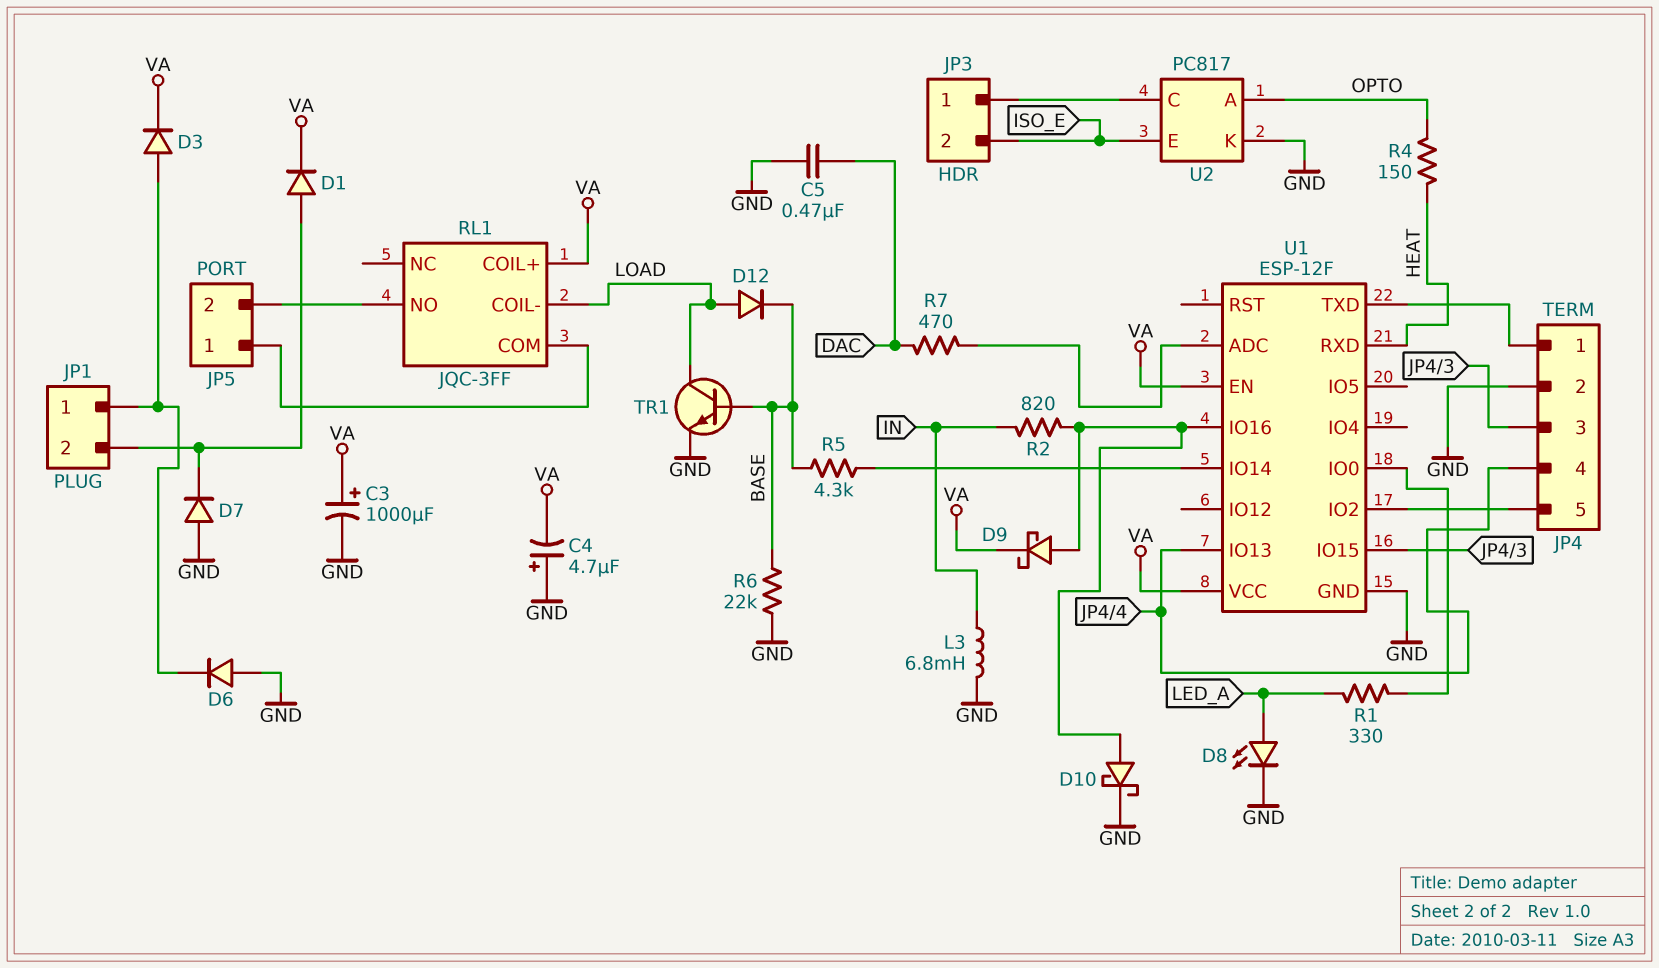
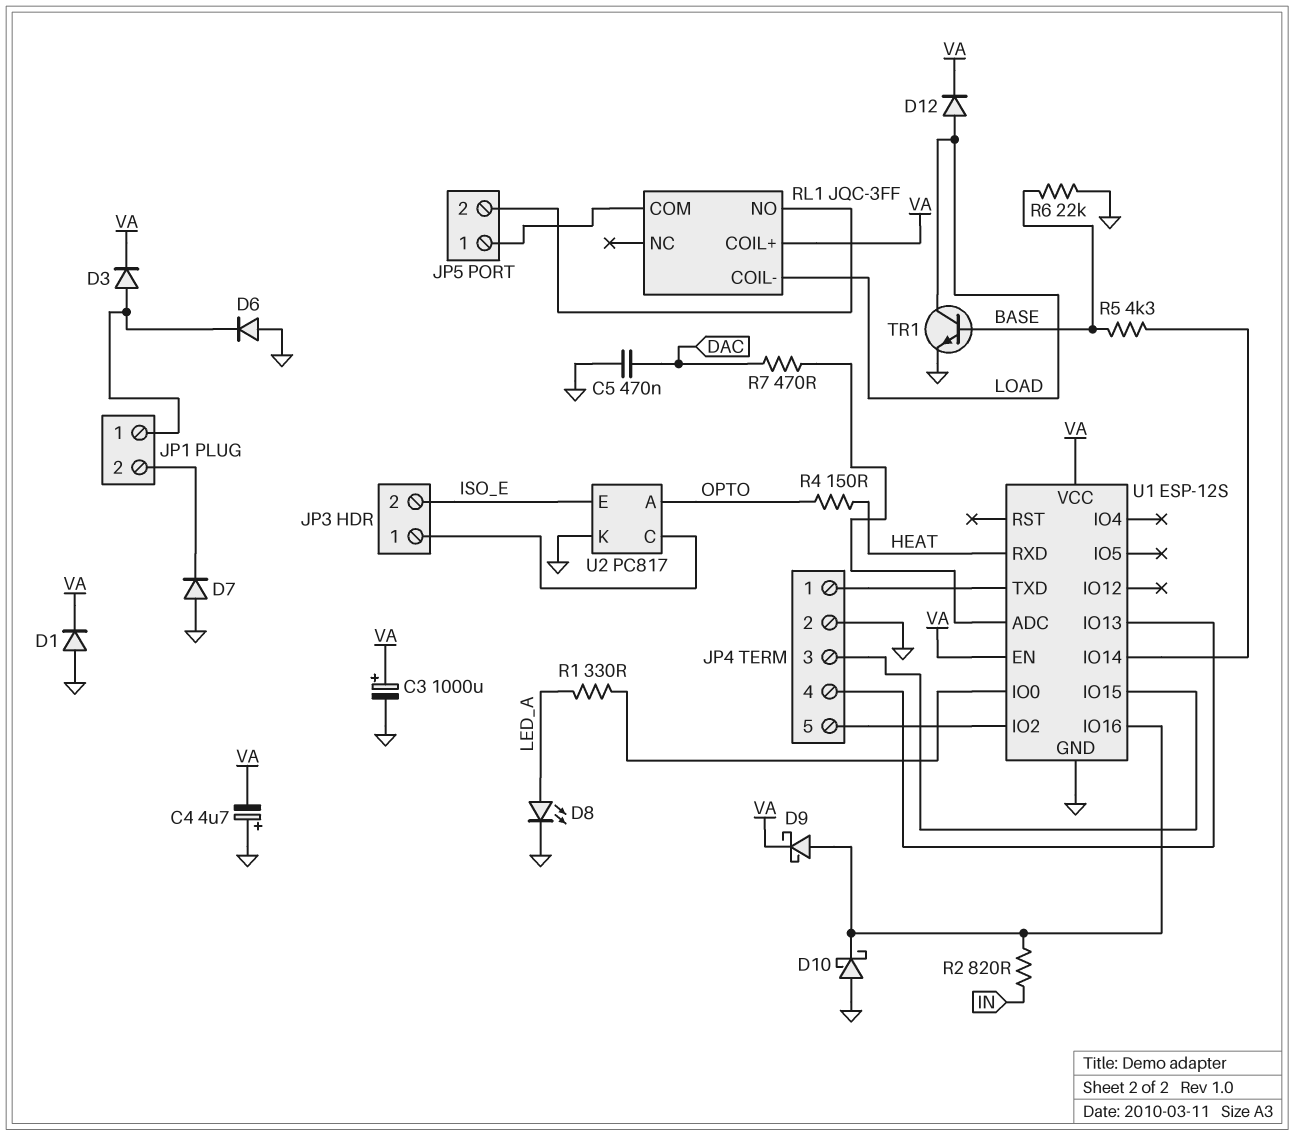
D1: diode (A JP1/2, K VA) -> diode (A GND, K VA)
D10: schottky (A U1/IO16, K GND) -> schottky (A GND, K U1/IO16)
D12: diode (A LOAD, K BASE) -> diode (A LOAD, K VA)
L3: 6.8mH (GND, IN) -> none
U1: ESP-12F -> ESP-12S

